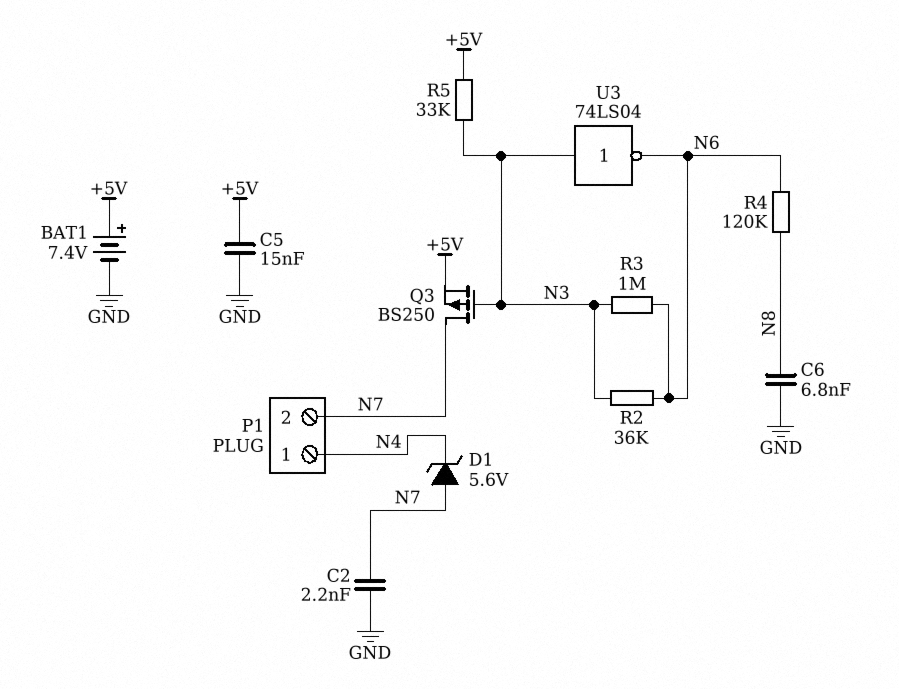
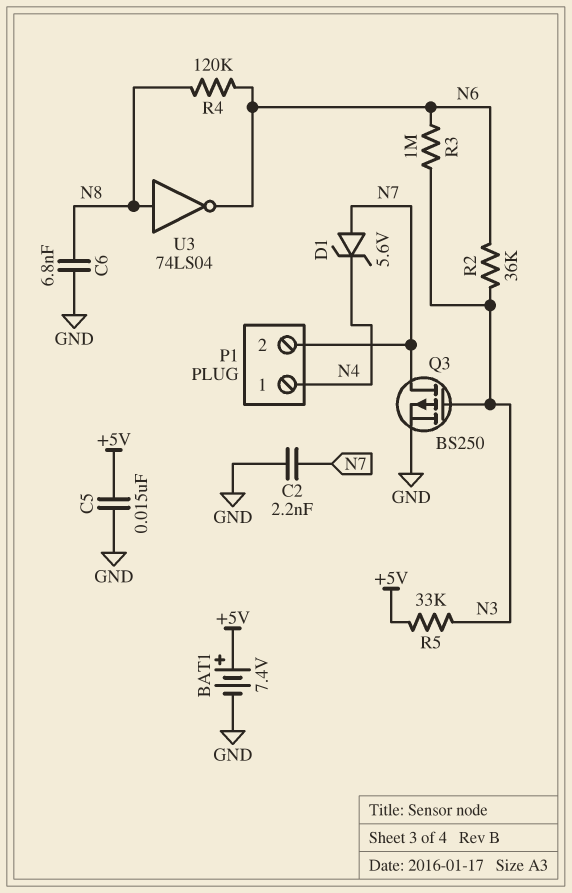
Q3: PMOS BS250 (G N3, D N7, S +5V) -> PMOS BS250 (G N3, D N7, S GND)
U3: NOT 74LS04 (in N3, out N6) -> NOT 74LS04 (in N8, out N6)

